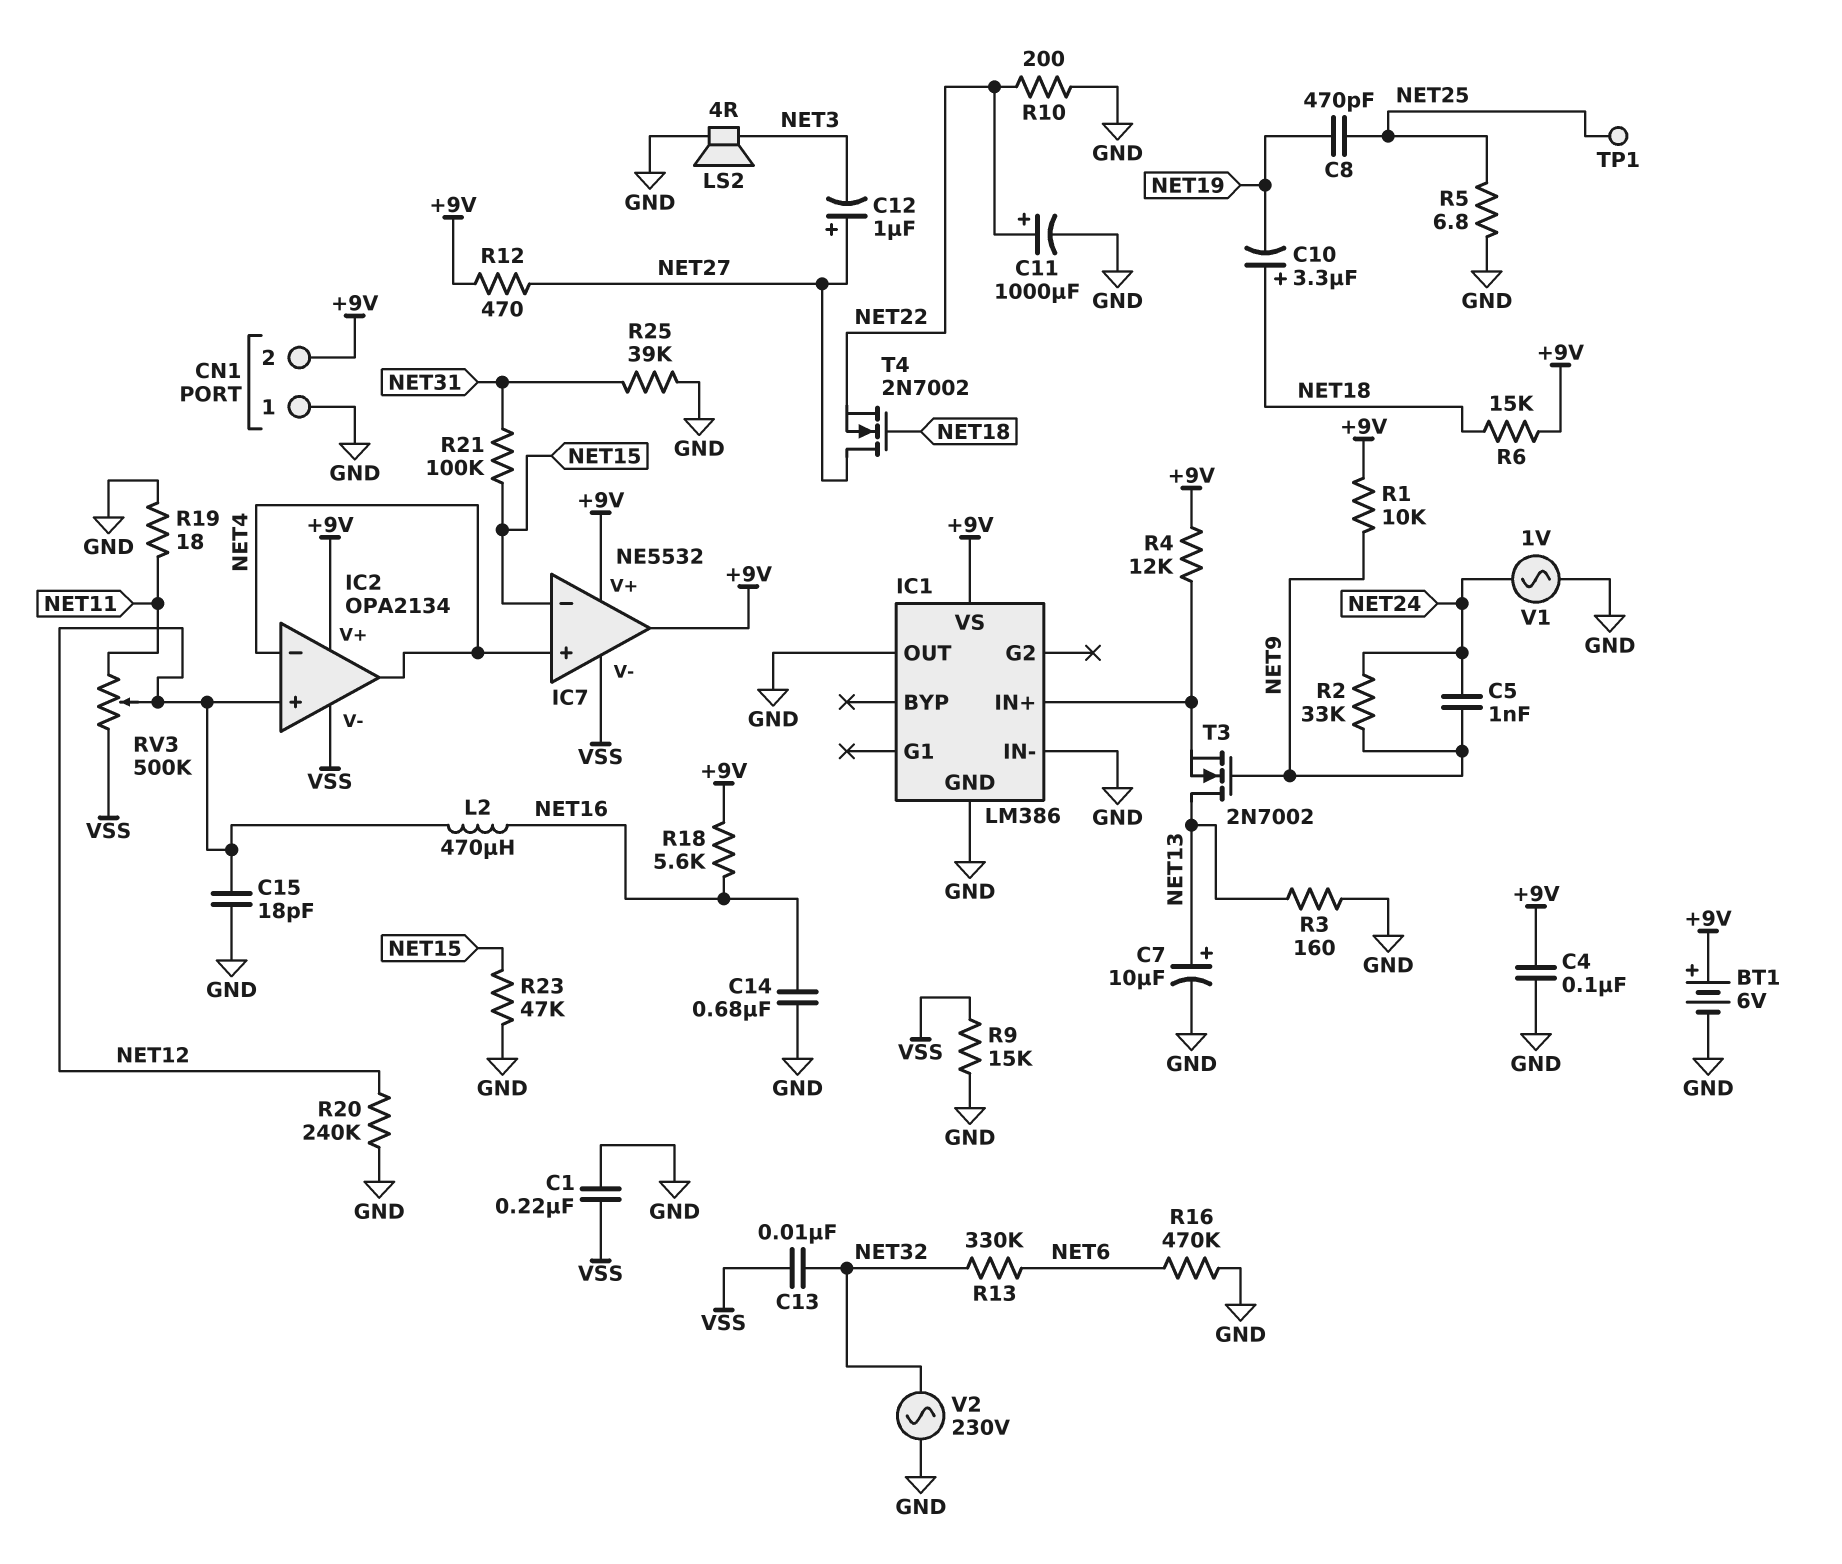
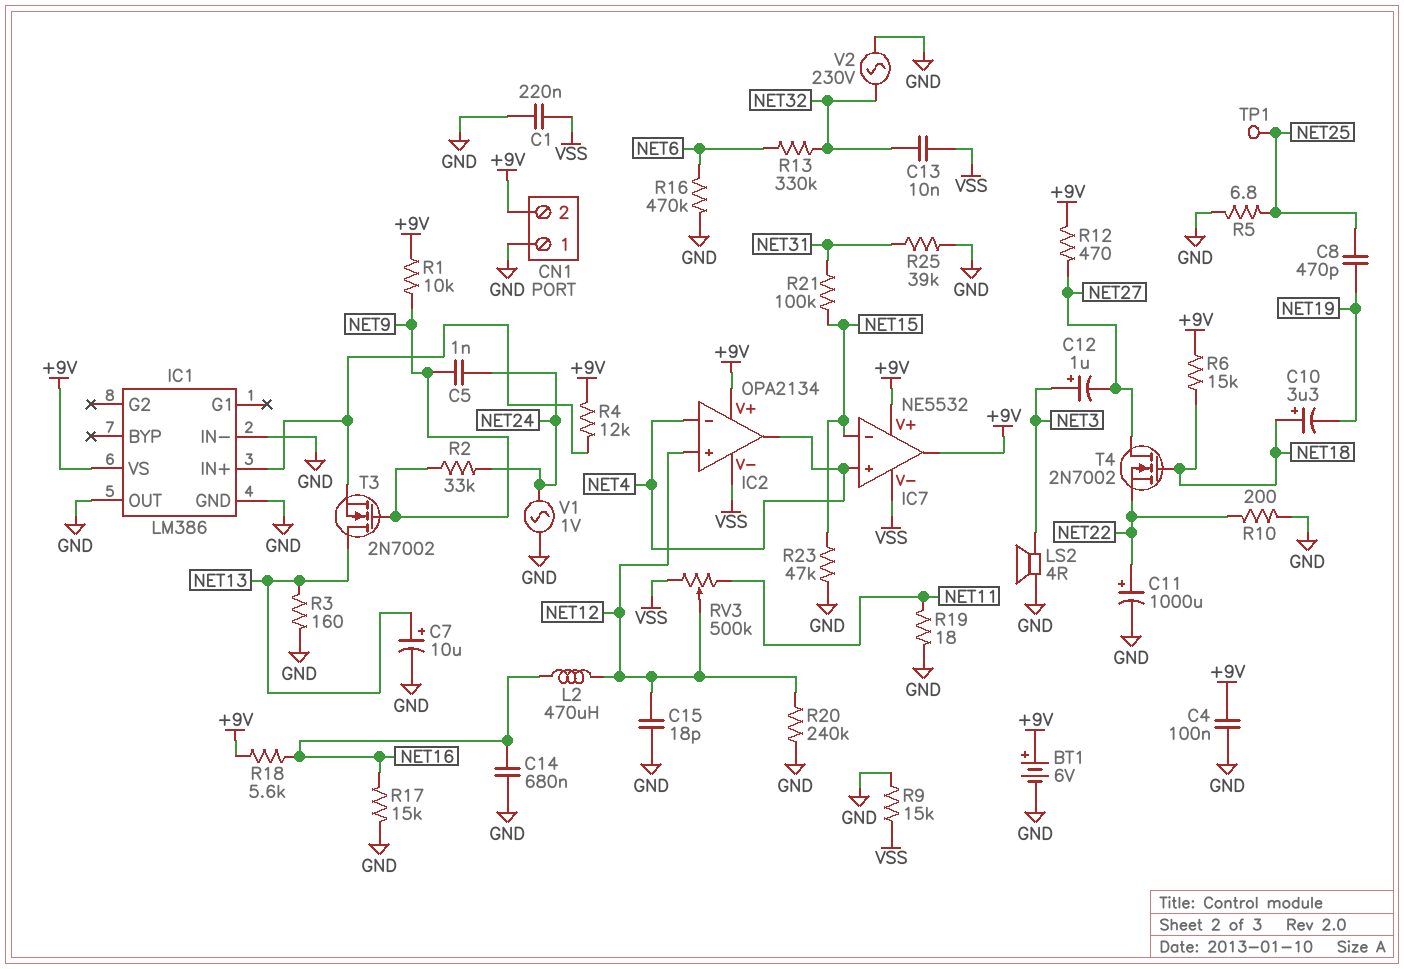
C12: 1uF (plus NET27, minus NET3) -> 1uF (plus NET3, minus NET27)
R17: none -> 15k (GND, NET16)

